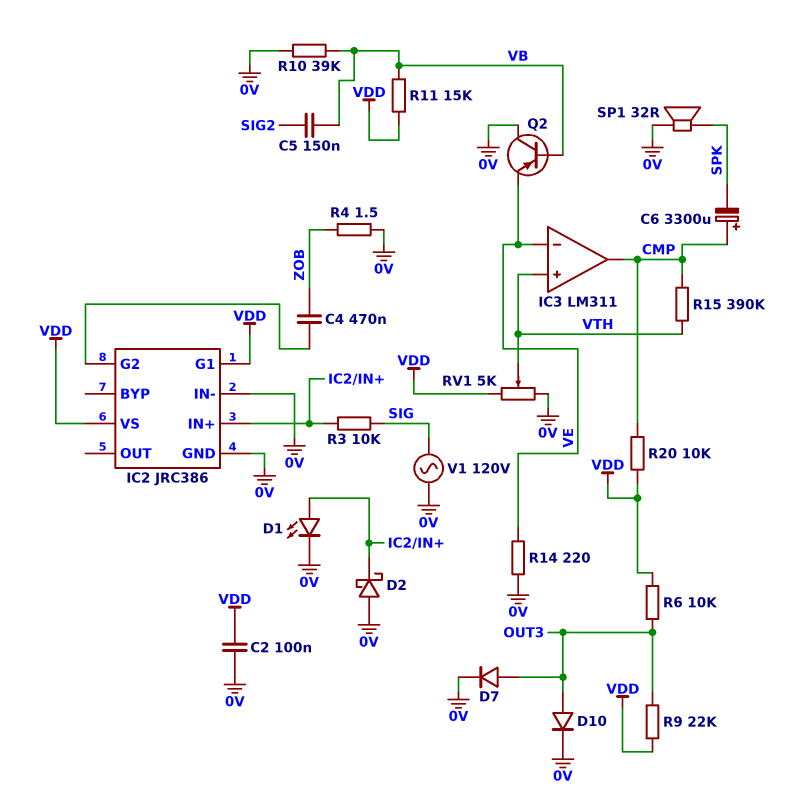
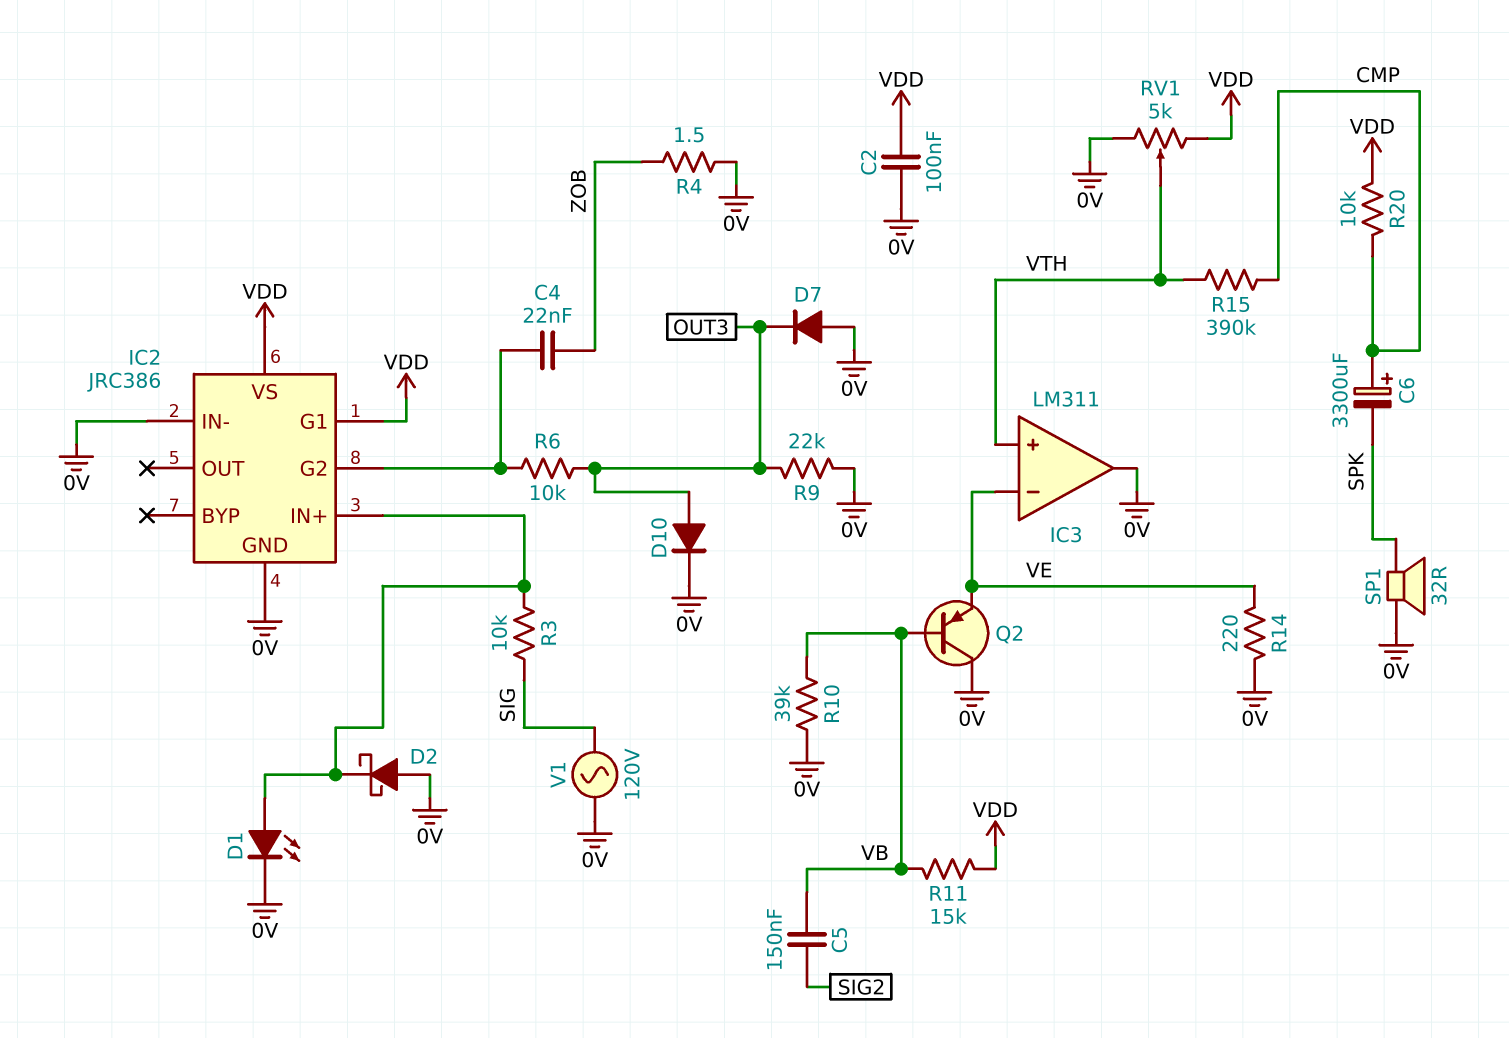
C4: 470nF (IC2/G2, ZOB) -> 22nF (IC2/G2, ZOB)
D7: diode (A OUT3, K 0V) -> diode (A 0V, K OUT3)
IC3 pin out: CMP -> 0V
R6: 10k (OUT3, VDD) -> 10k (IC2/G2, OUT3)
R9: 22k (OUT3, VDD) -> 22k (0V, OUT3)

